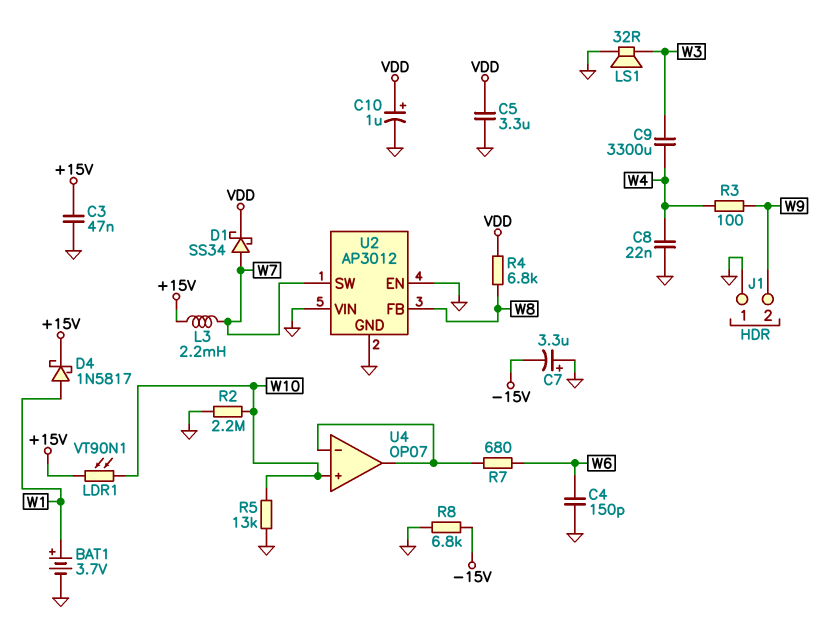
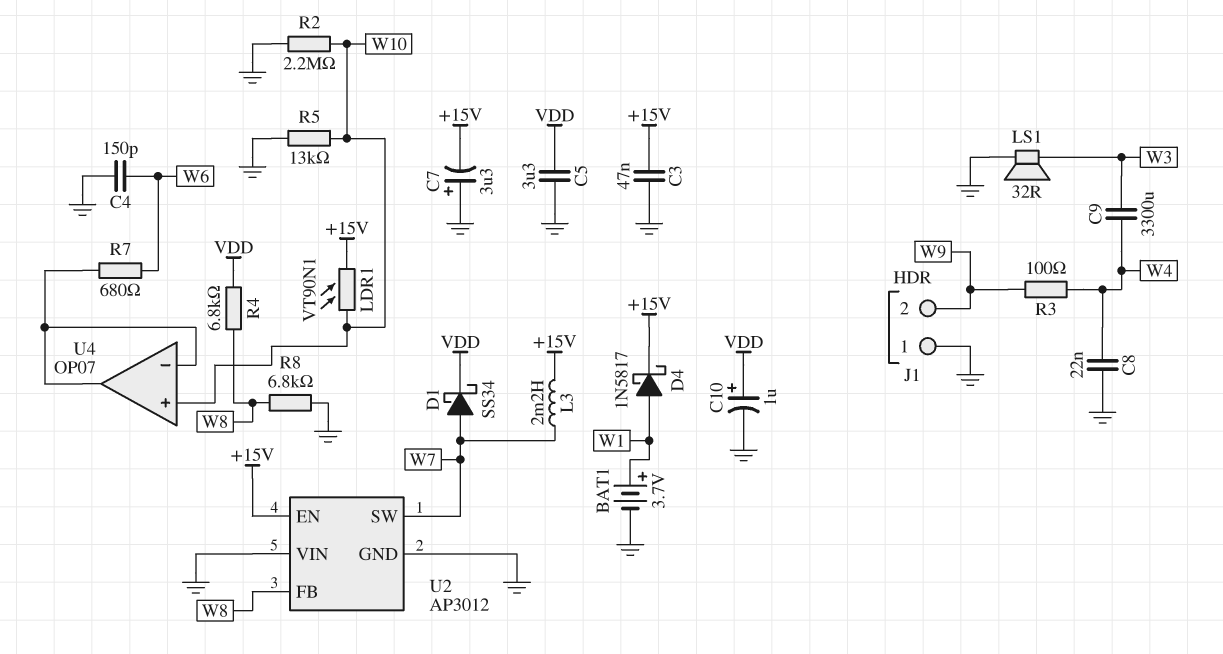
C7: 3.3uF (plus GND, minus -15V) -> 3.3uF (plus GND, minus +15V)
R8: 6.8k (-15V, GND) -> 6.8k (GND, W8)
U2 pin EN: GND -> +15V

